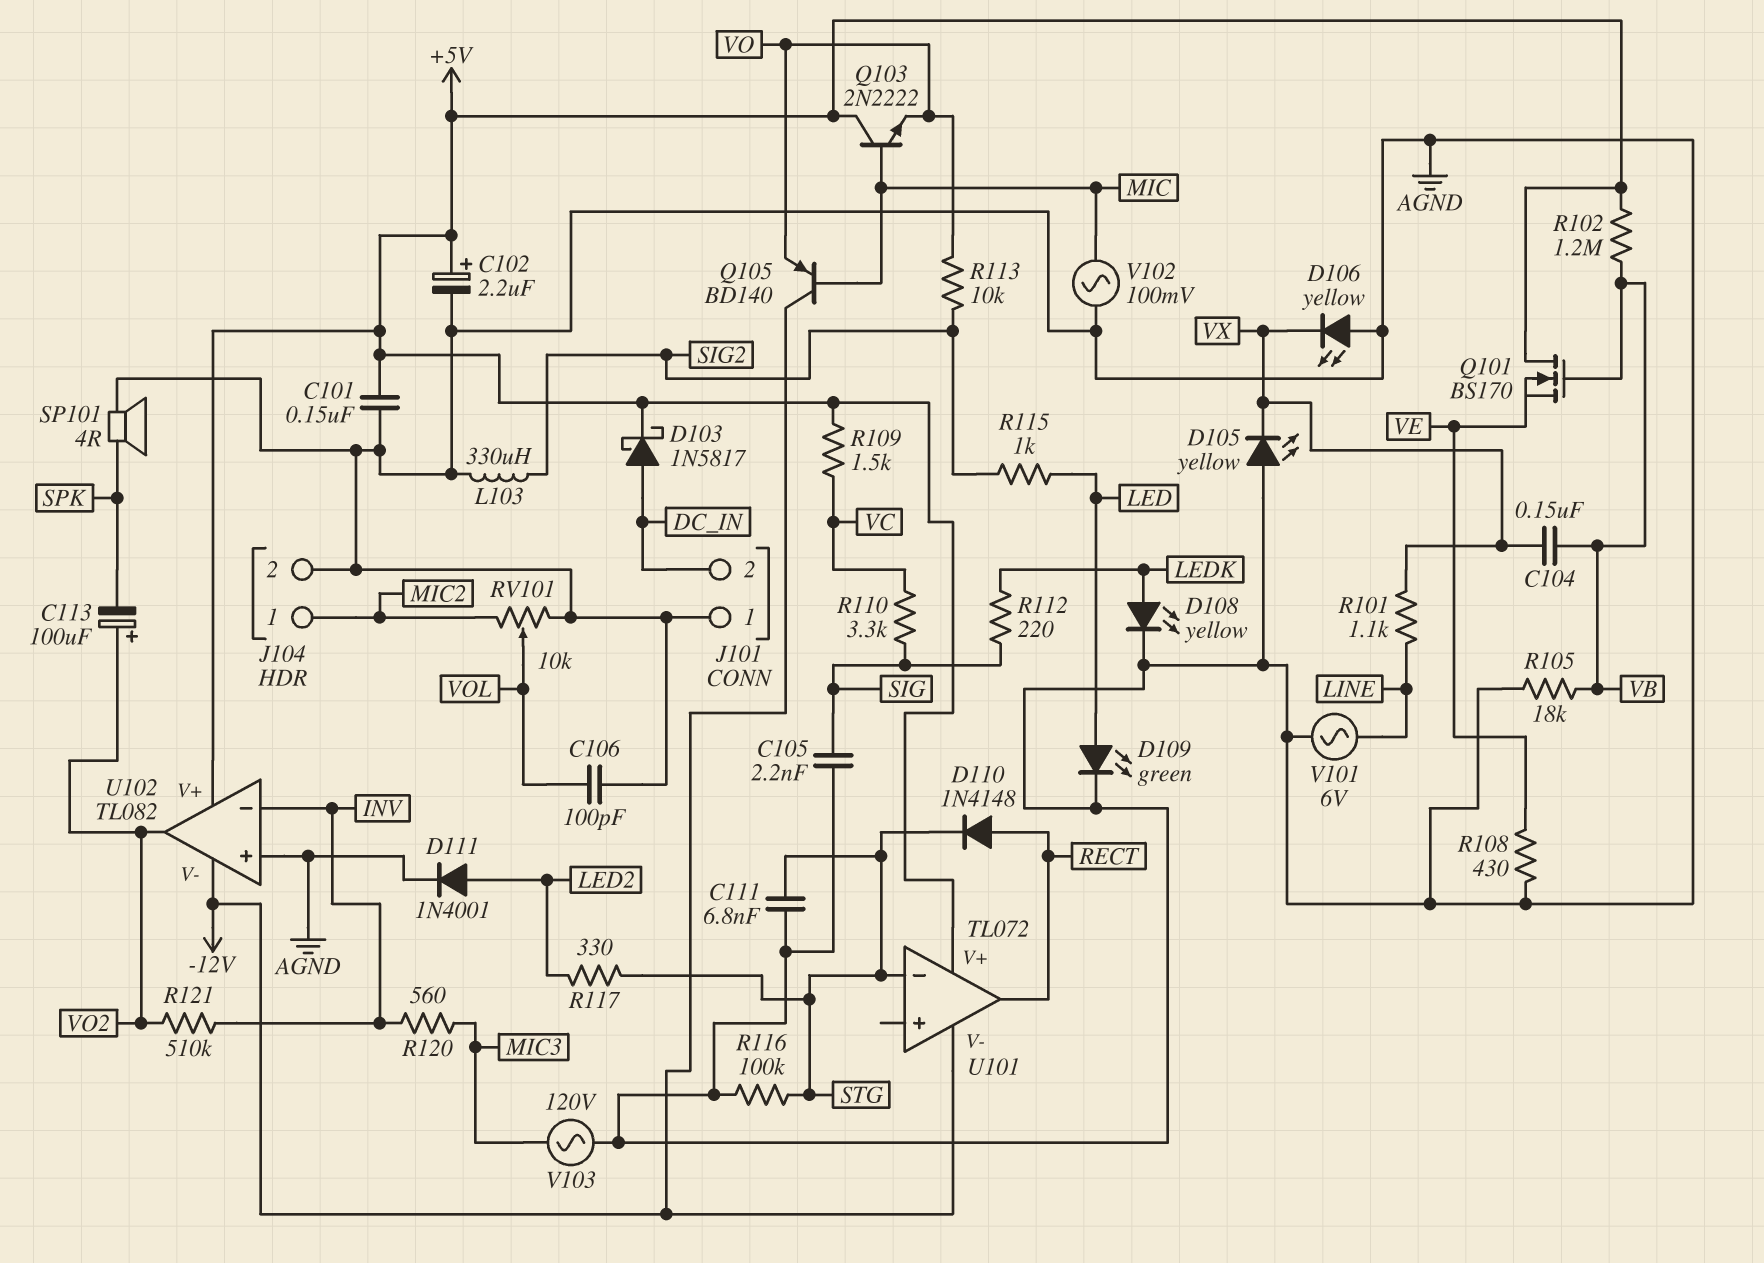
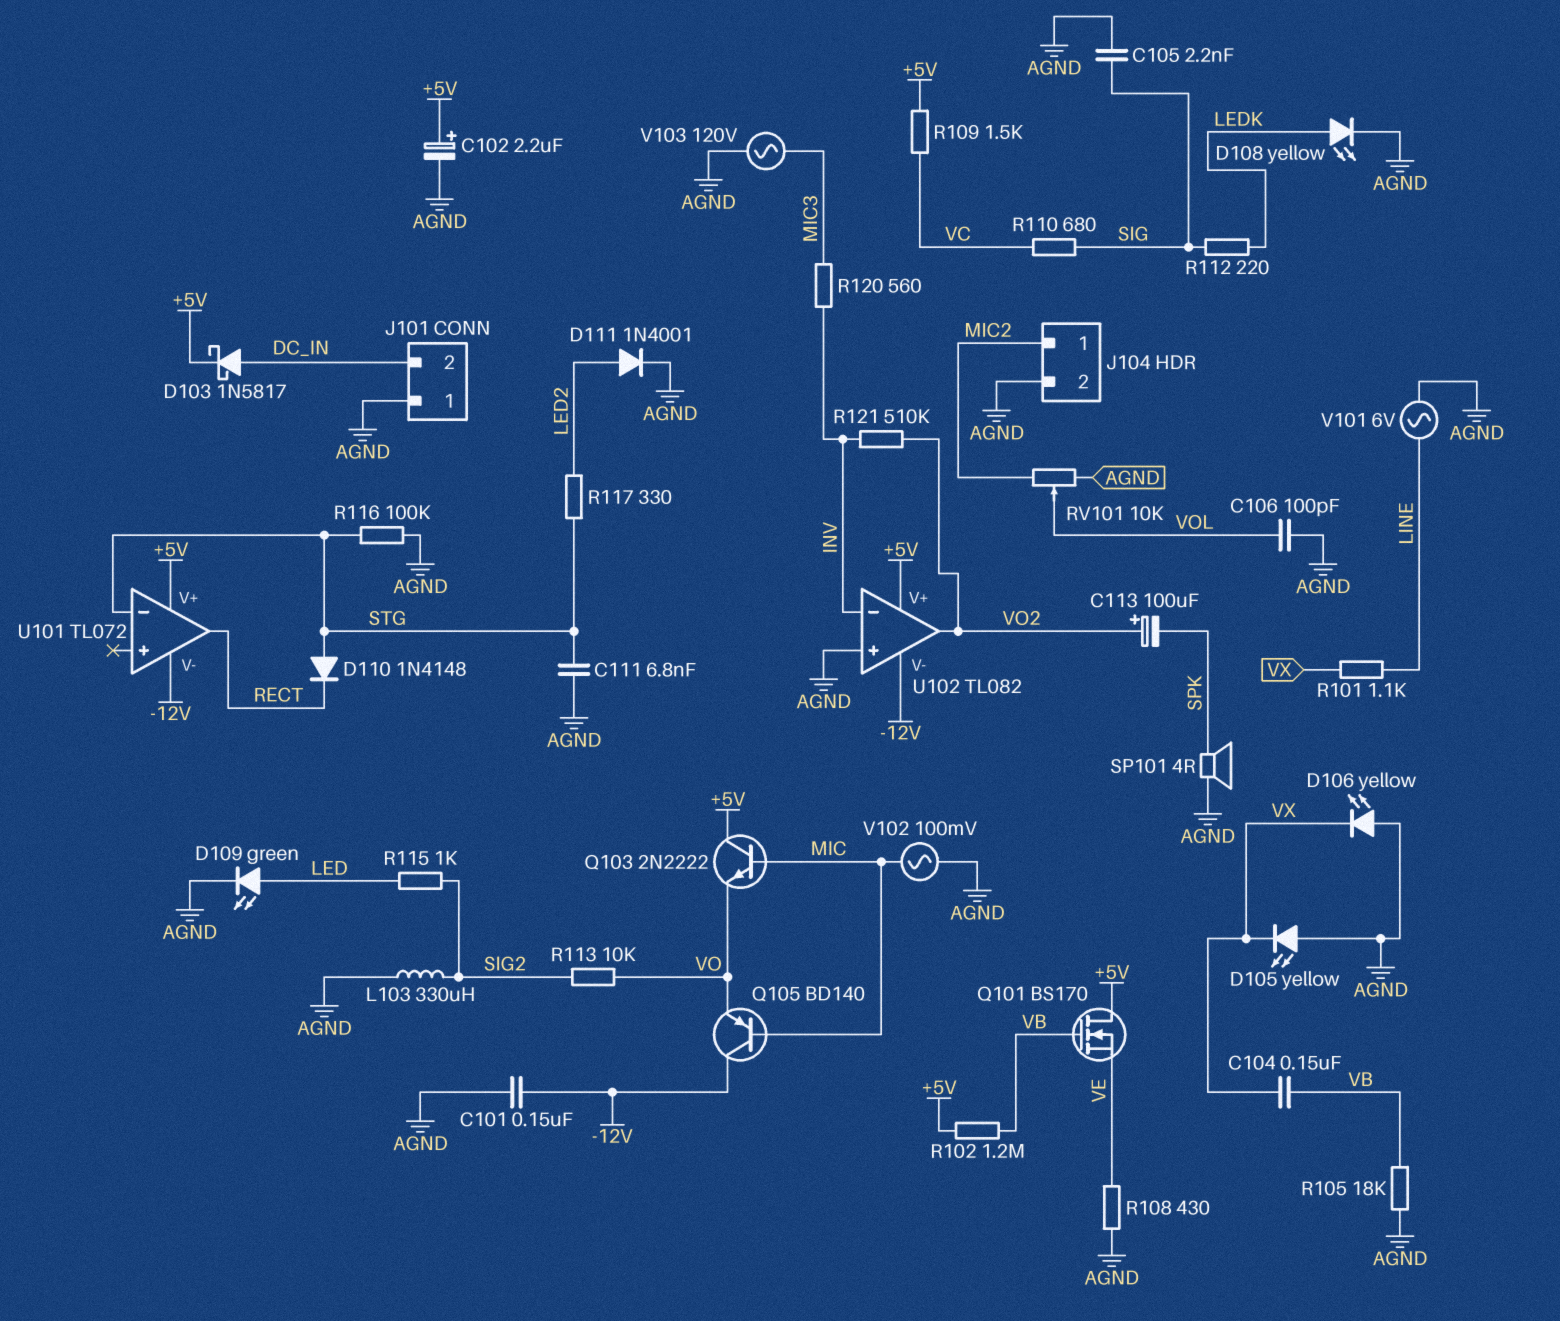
C101: 150nF (+5V, AGND) -> 150nF (-12V, AGND)
D110: diode 1N4148 (A RECT, K STG) -> diode 1N4148 (A STG, K RECT)
R110: 3.3k (SIG, VC) -> 680 (SIG, VC)

